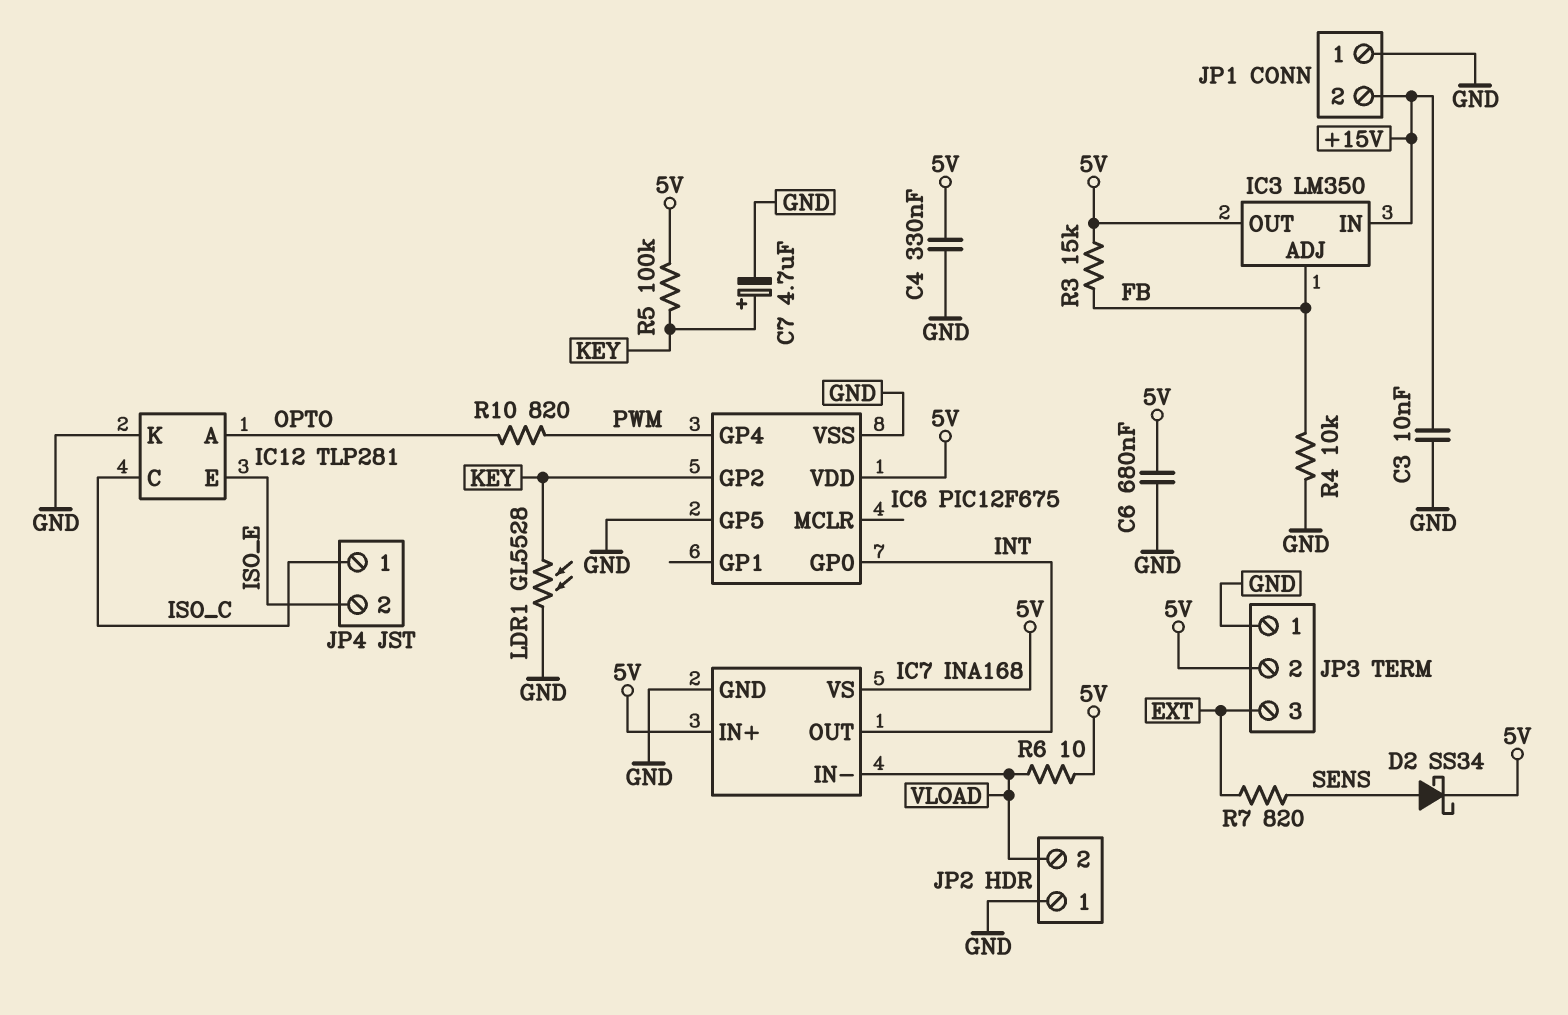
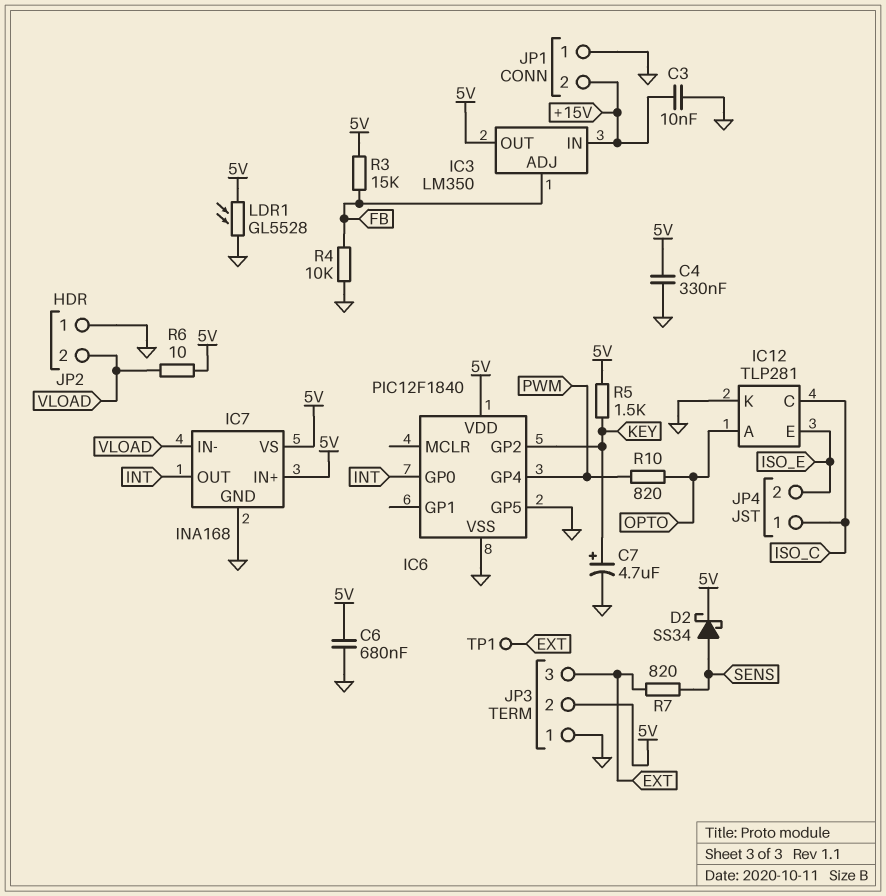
IC6: PIC12F675 -> PIC12F1840
LDR1: GL5528 (GND, KEY) -> GL5528 (5V, GND)
R5: 100k (5V, KEY) -> 1.5k (5V, KEY)
TP1: none -> test point (EXT)

